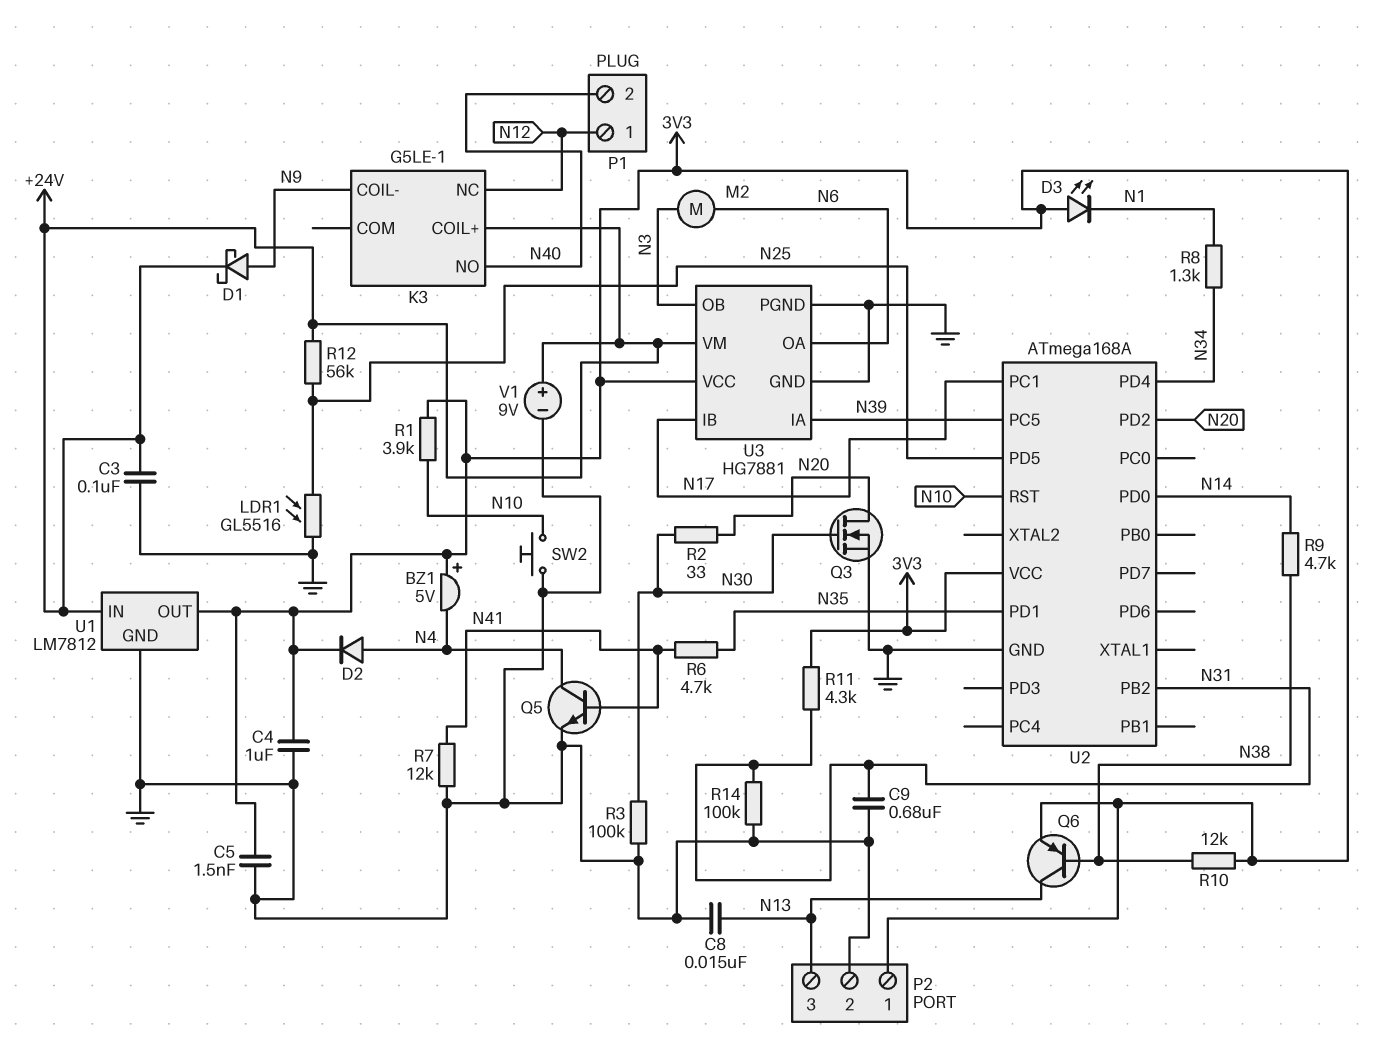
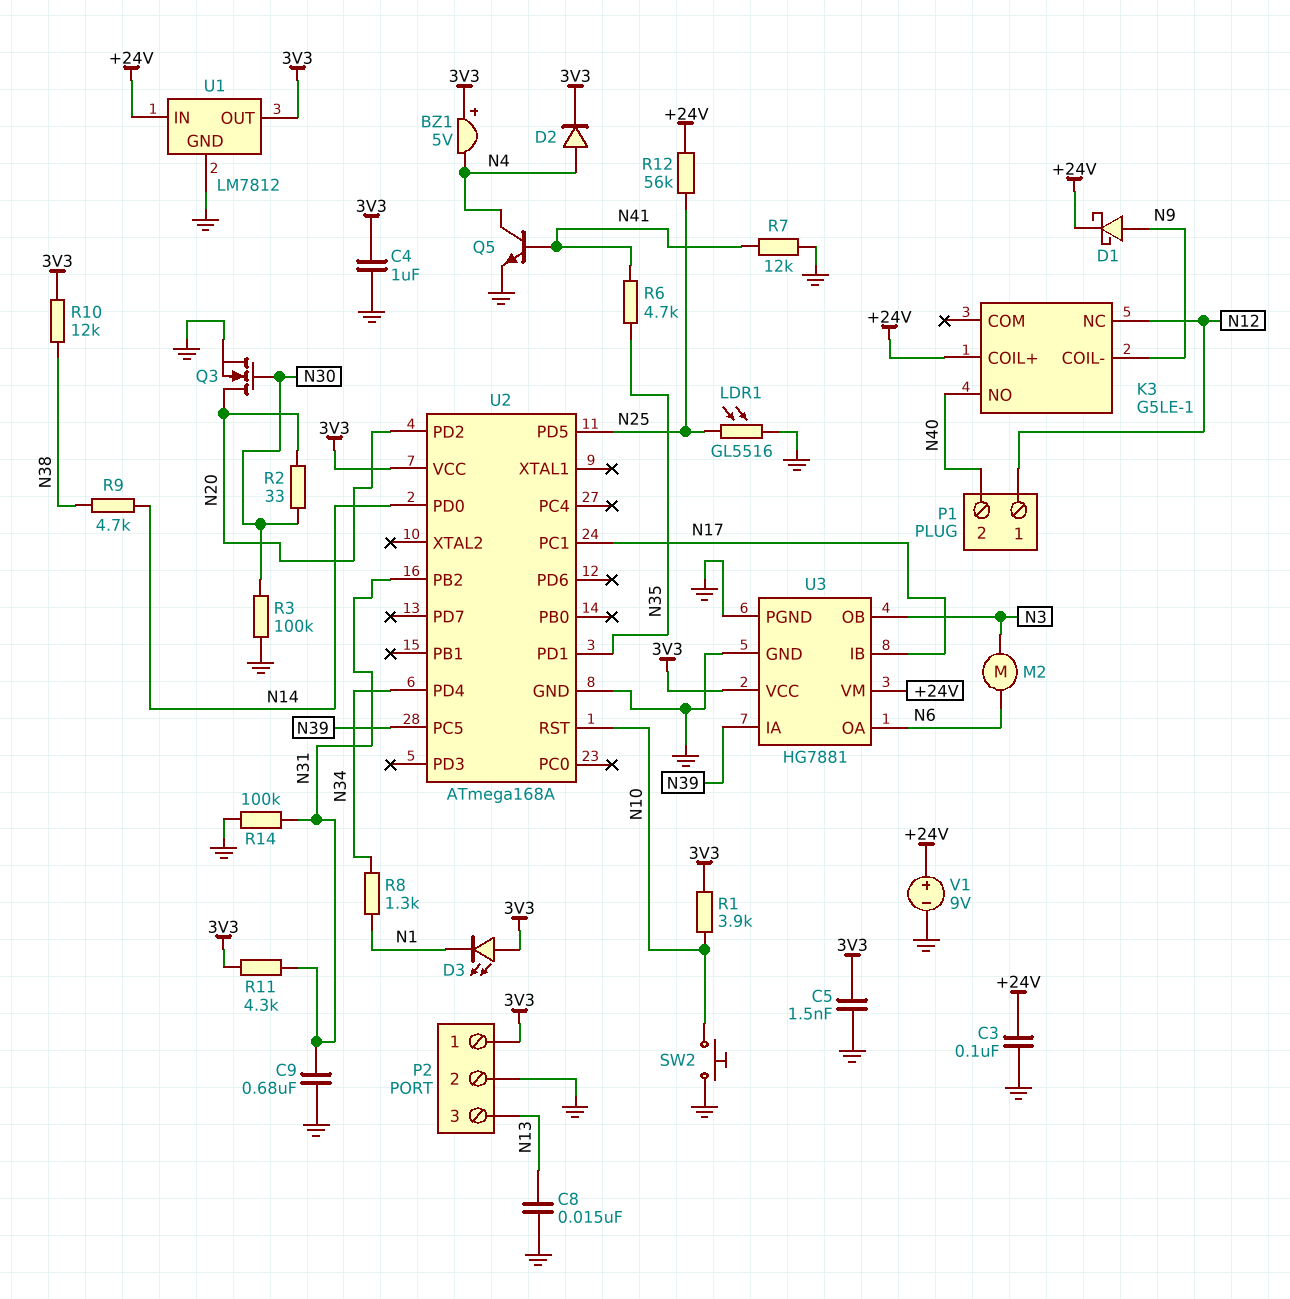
Q6: PNP (B N38, C N13, E 3V3) -> none

